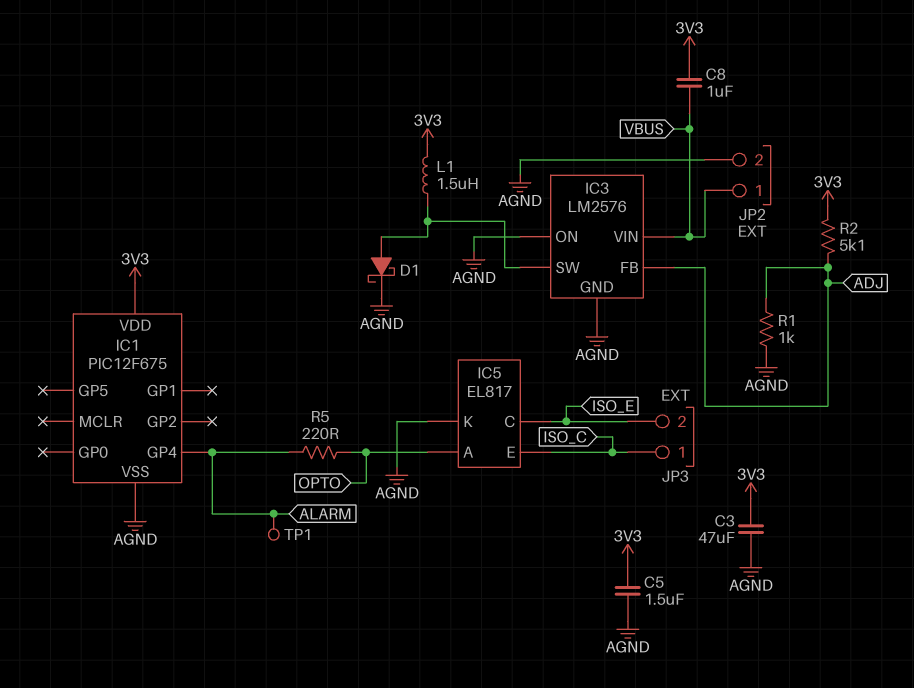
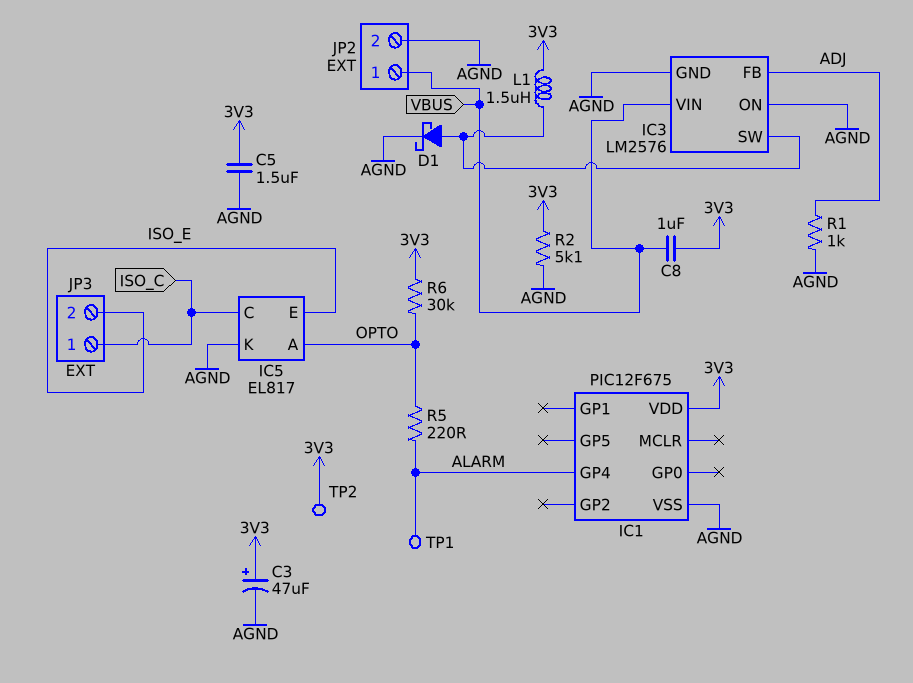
C3: 47uF (3V3, AGND) -> 47uF (plus 3V3, minus AGND)
IC5 pin C: ISO_E -> ISO_C
IC5 pin E: ISO_C -> ISO_E
R2: 5.1k (3V3, ADJ) -> 5.1k (3V3, AGND)
R6: none -> 30k (3V3, OPTO)
TP2: none -> test point (3V3)

